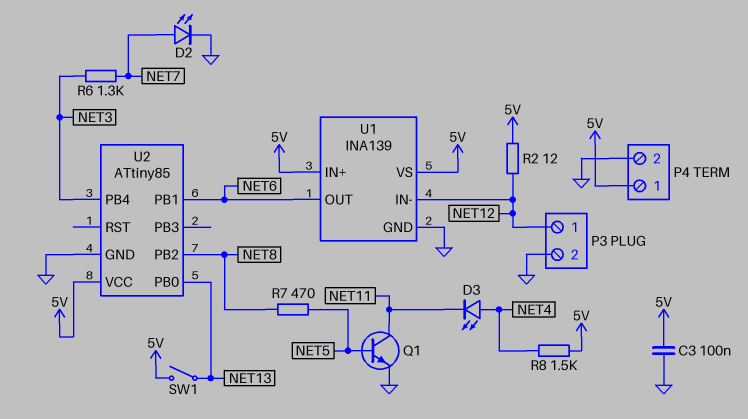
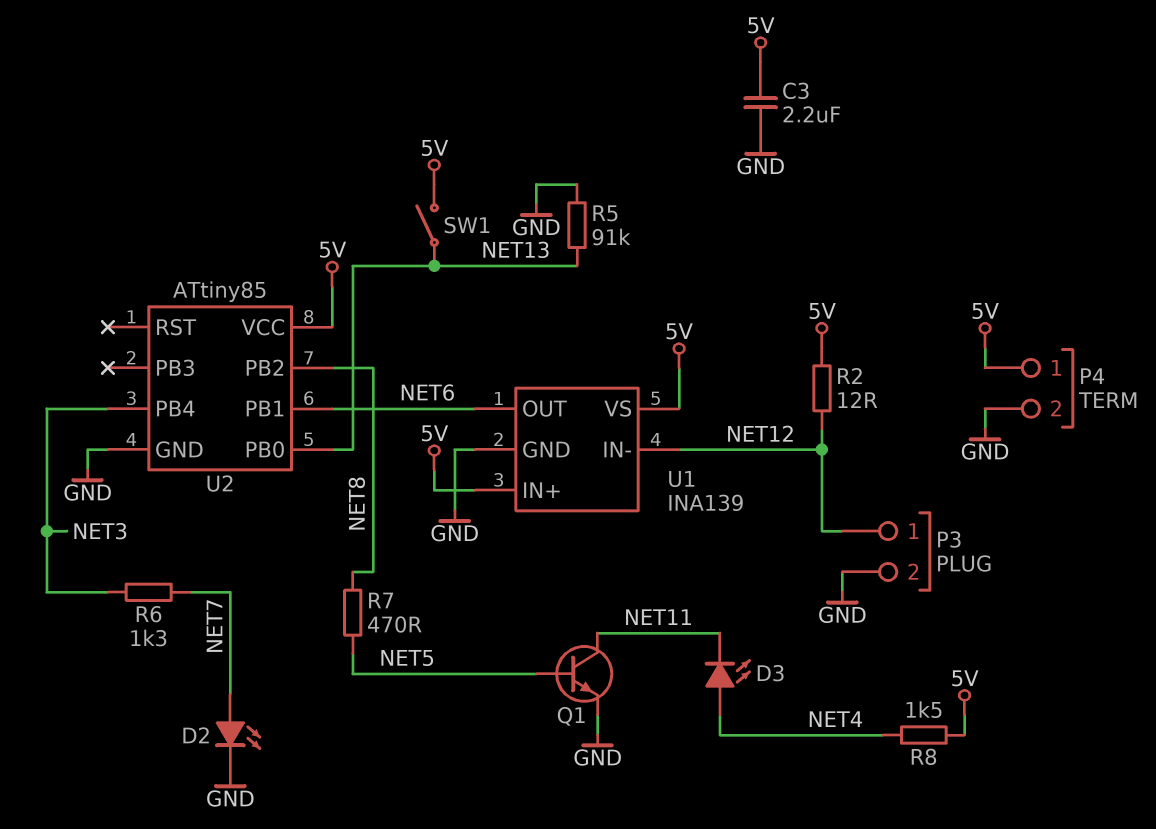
C3: 100nF (5V, GND) -> 2.2uF (5V, GND)
R5: none -> 91k (GND, NET13)

